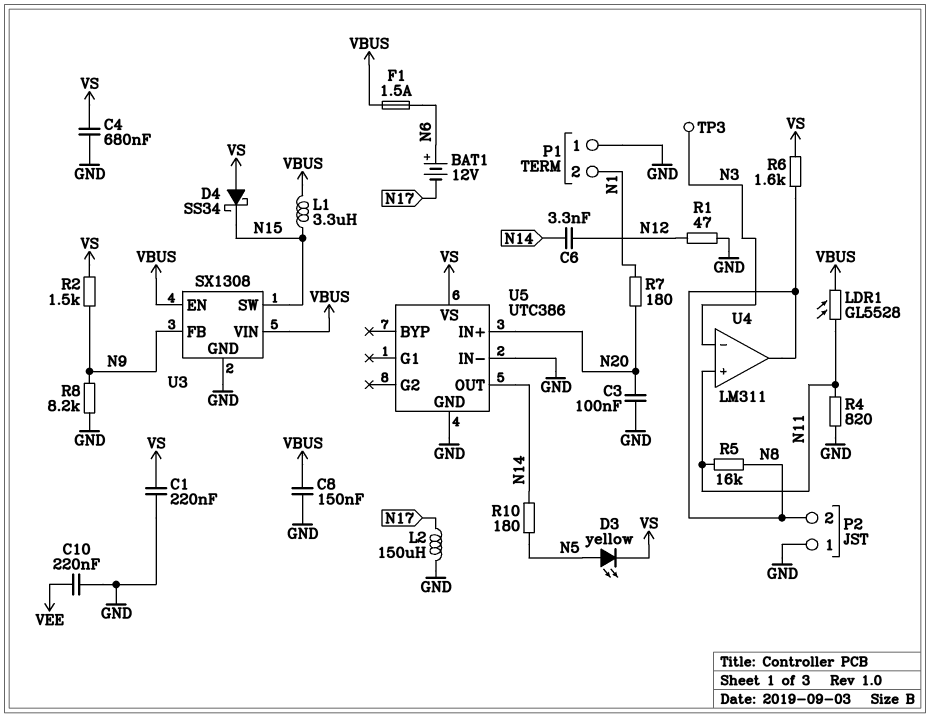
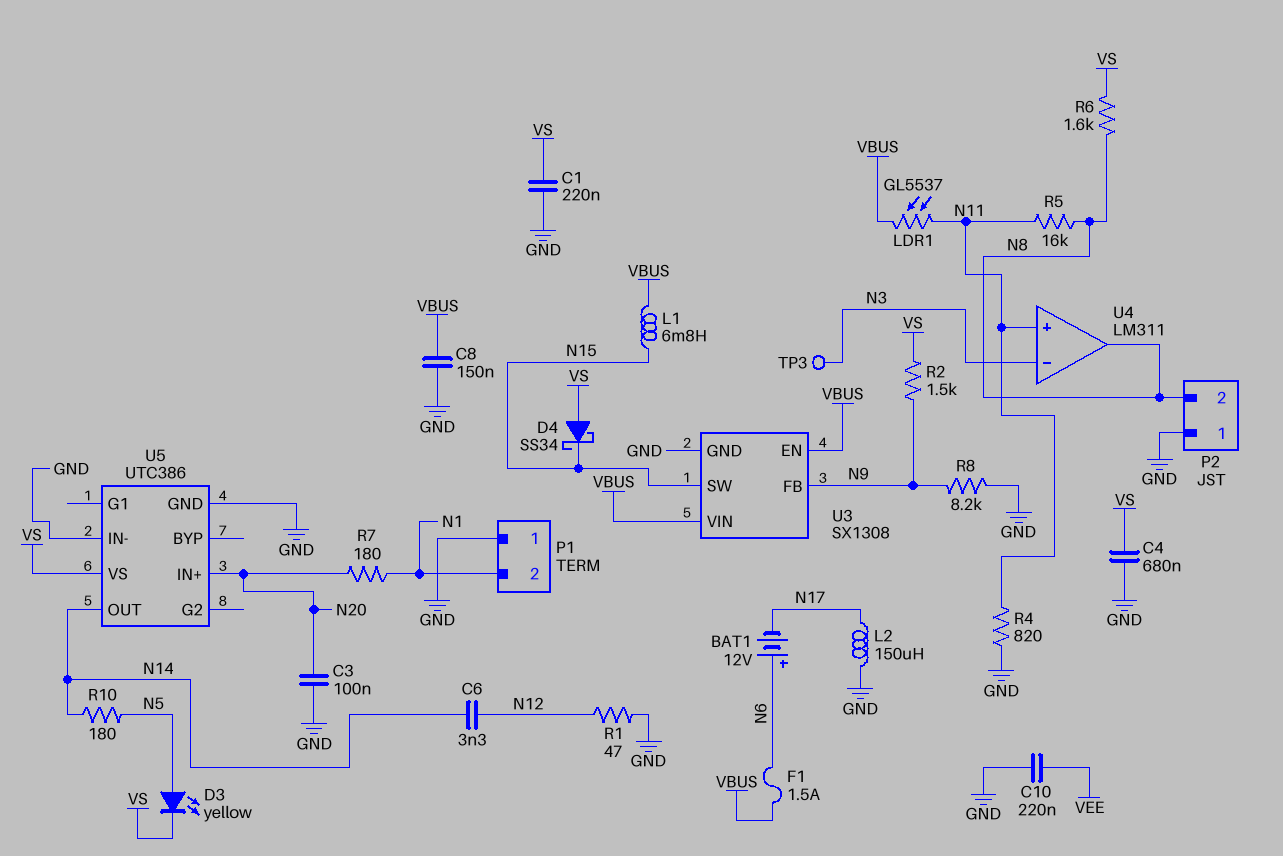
L1: 3.3uH (N15, VBUS) -> 6.8mH (N15, VBUS)
LDR1: GL5528 (N11, VBUS) -> GL5537 (N11, VBUS)

